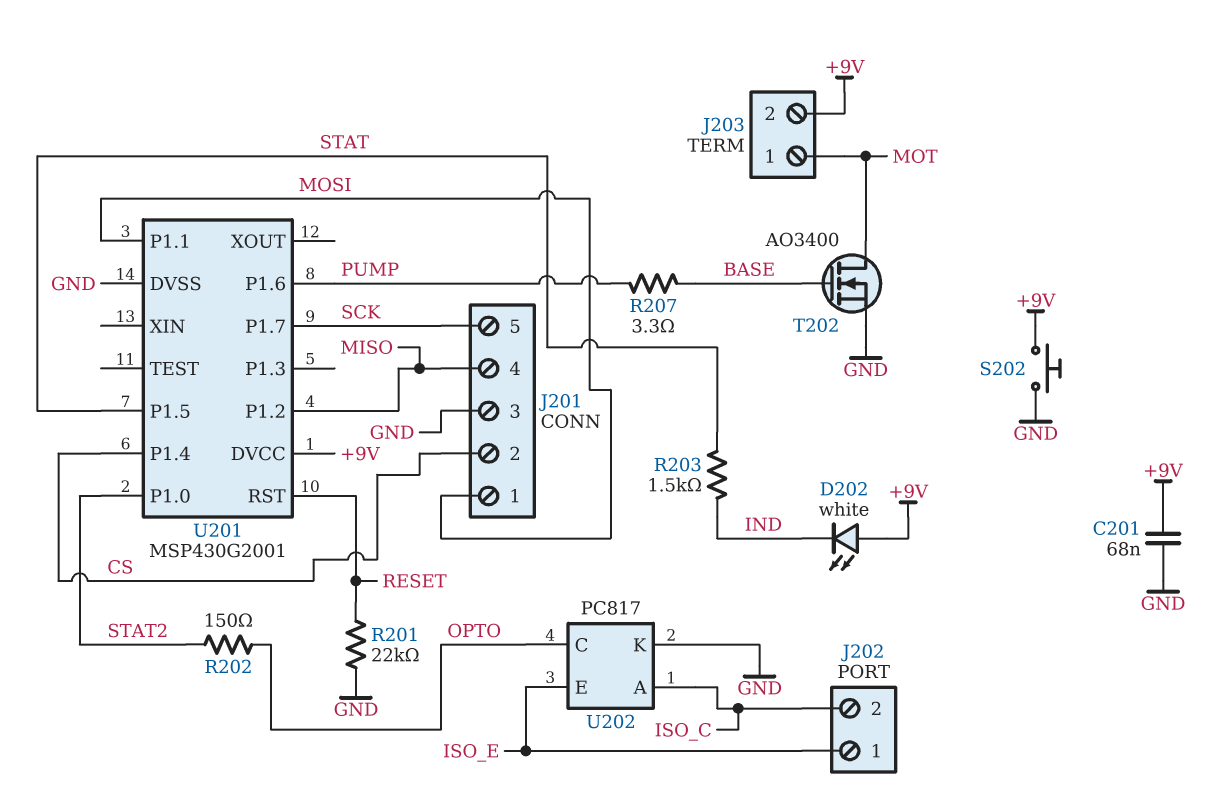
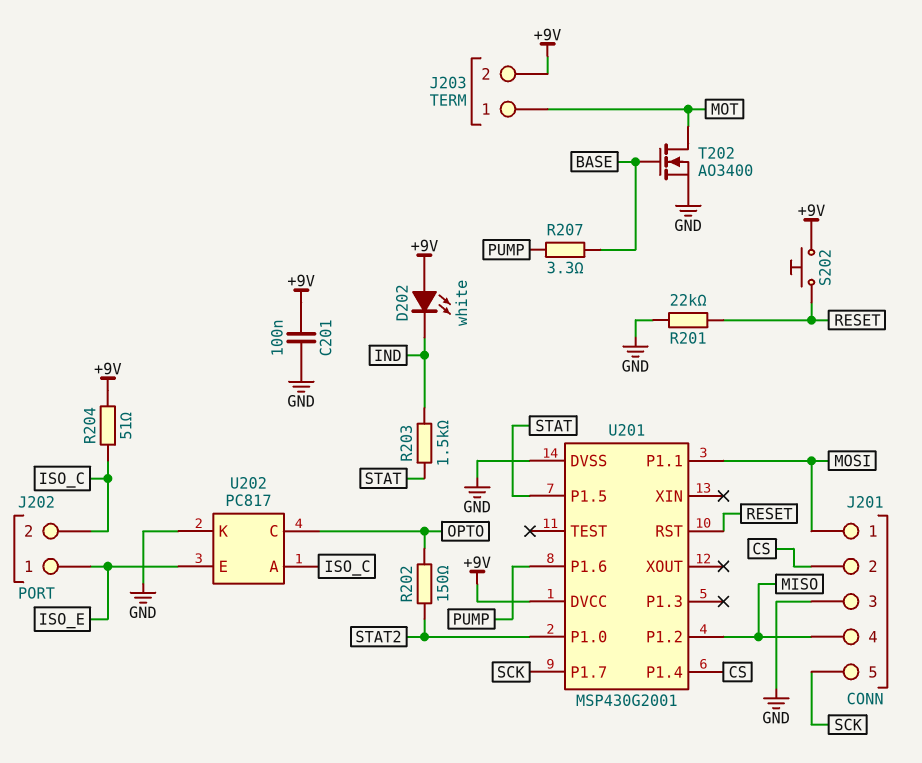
C201: 68nF (+9V, GND) -> 100nF (+9V, GND)
R204: none -> 51 (+9V, ISO_C)
S202: button (+9V, GND) -> button (+9V, RESET)

